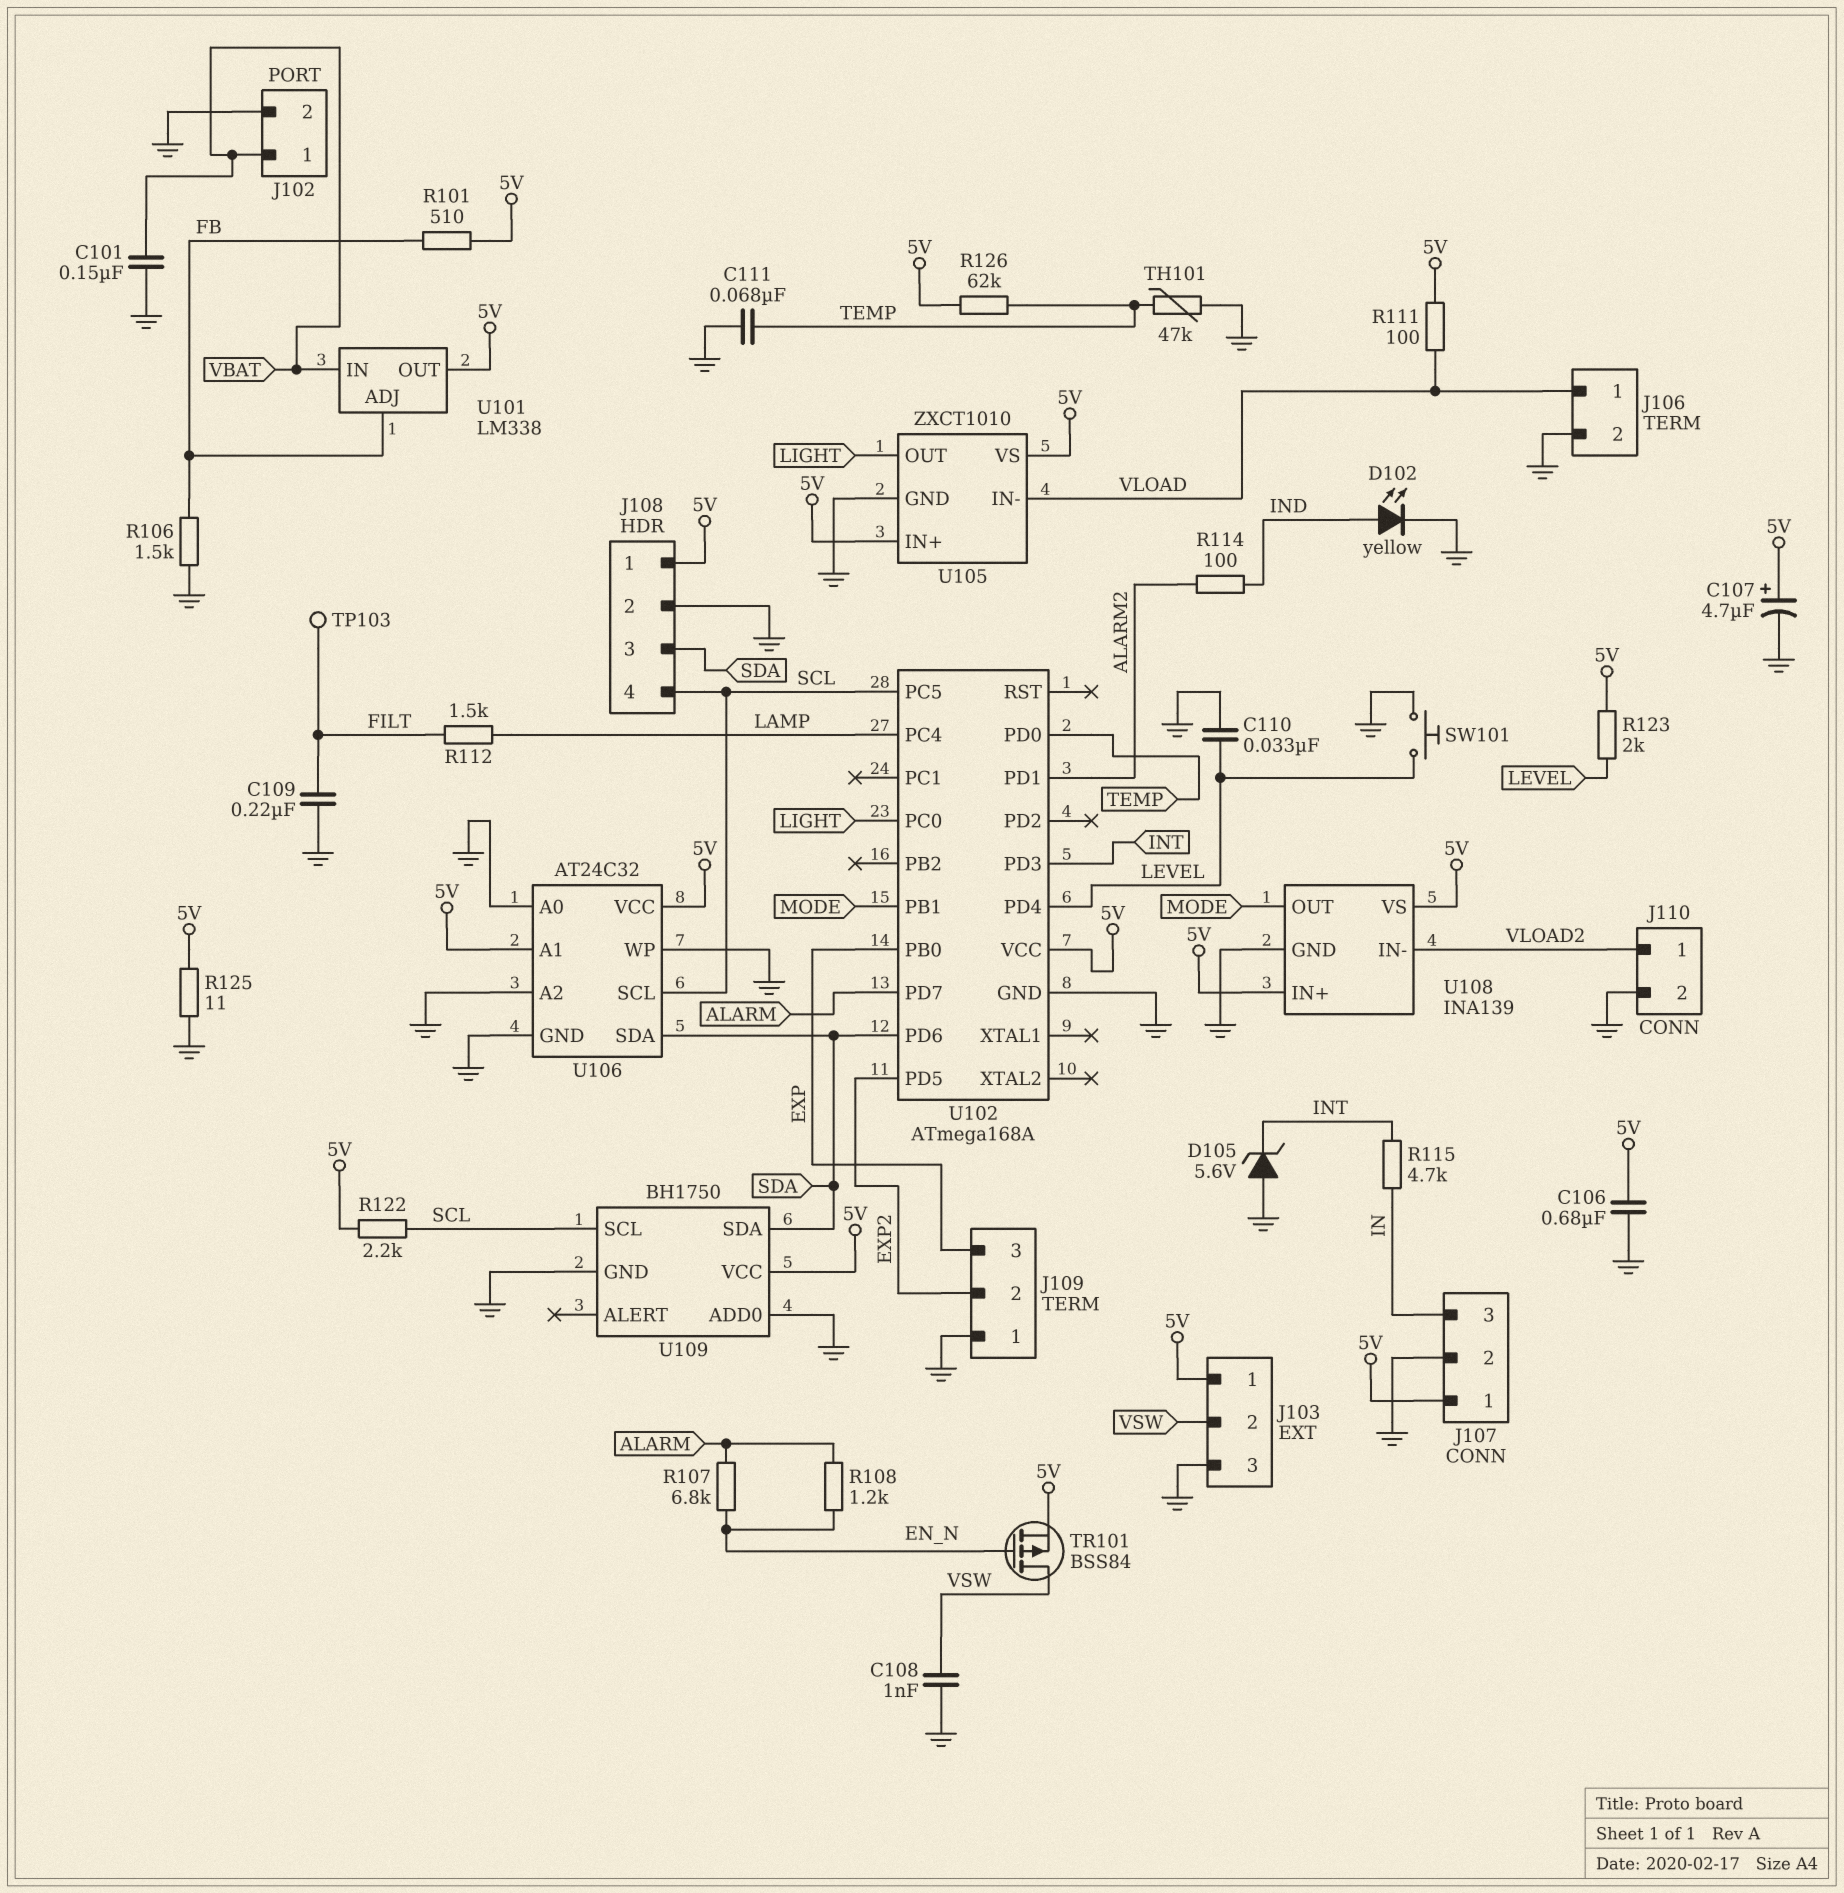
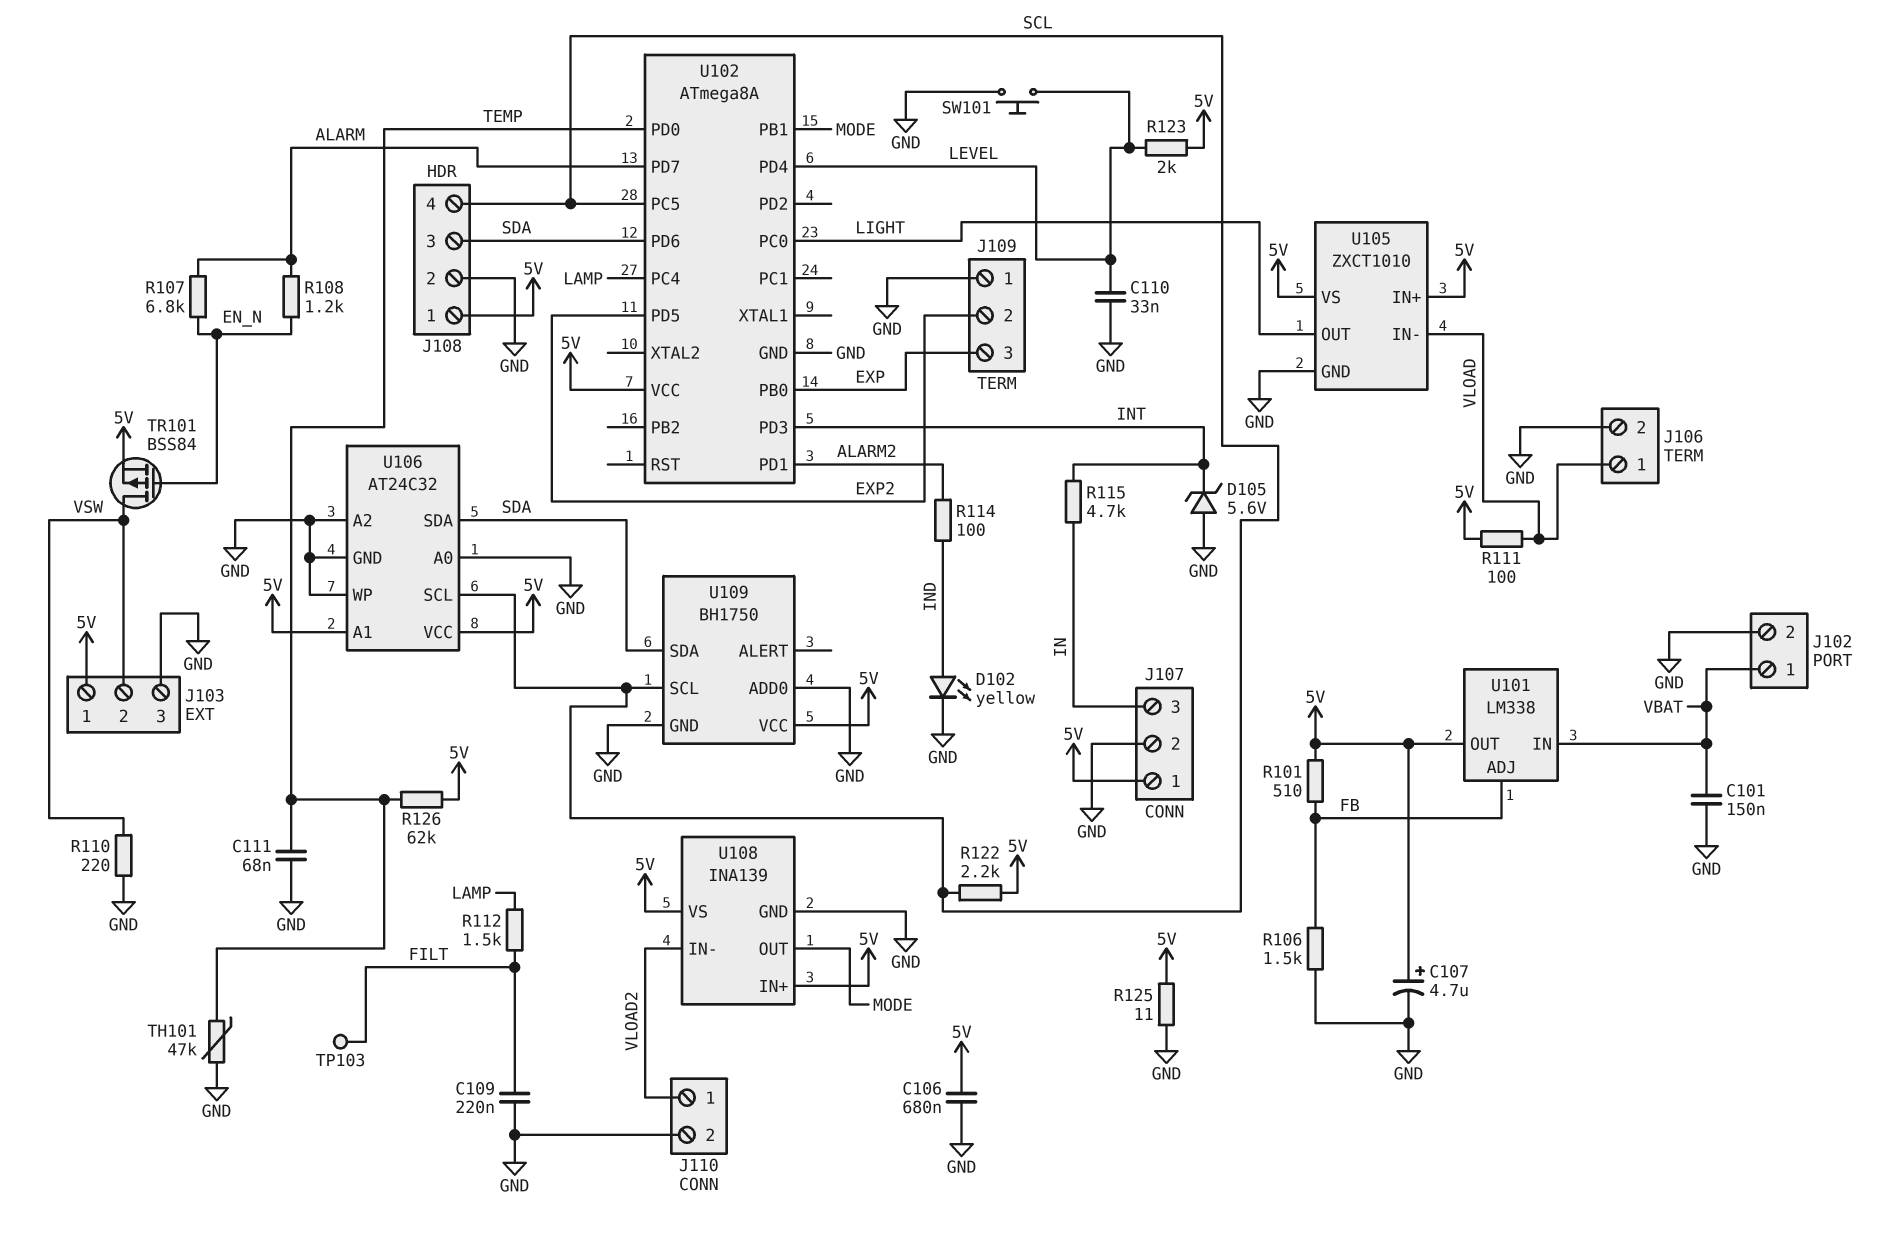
C108: 1nF (GND, VSW) -> none
R110: none -> 220 (GND, VSW)
U102: ATmega168A -> ATmega8A

